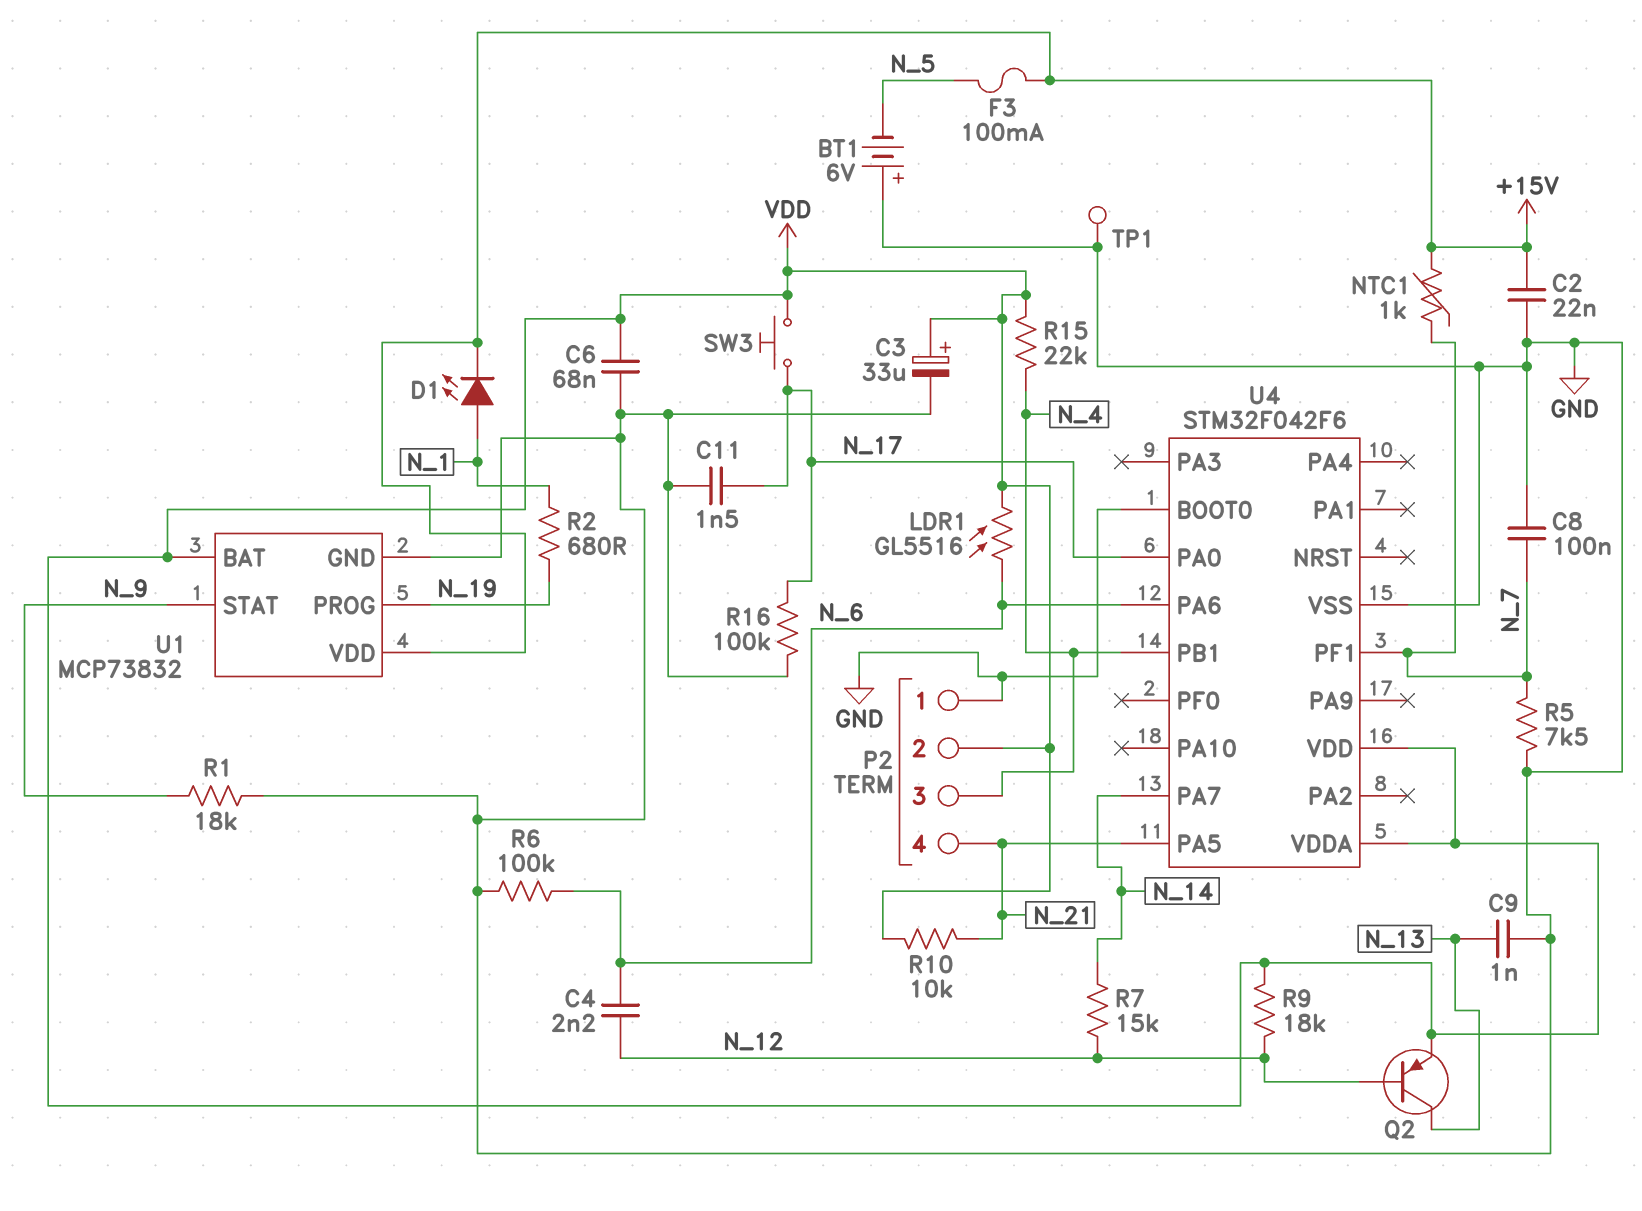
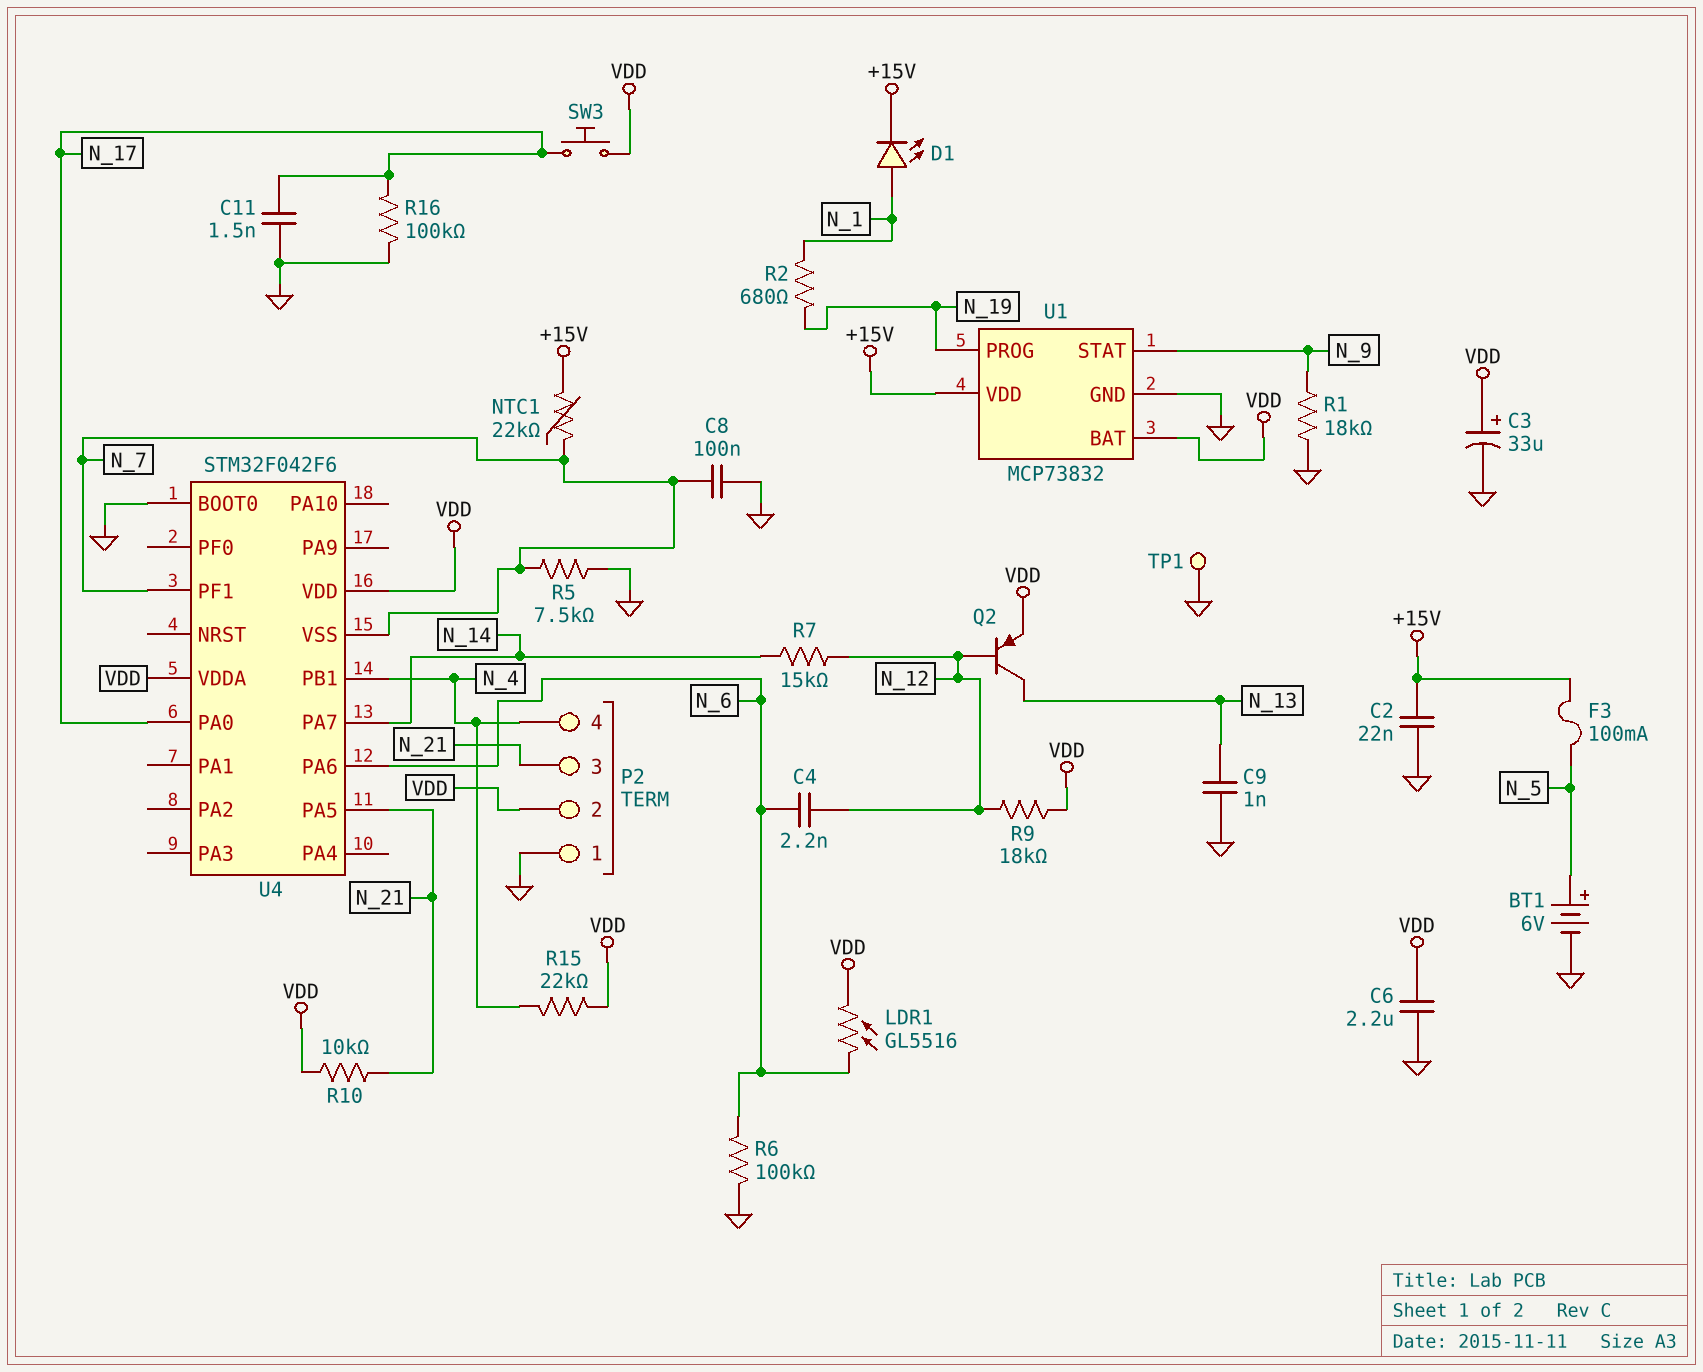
BT1: 6V (plus GND, minus N_5) -> 6V (plus N_5, minus GND)
C6: 68nF (GND, VDD) -> 2.2uF (GND, VDD)
NTC1: 1k (+15V, N_7) -> 22k (+15V, N_7)
P2 pin 3: N_4 -> N_21
P2 pin 4: N_21 -> N_4
U4 pin VSS: GND -> N_7

